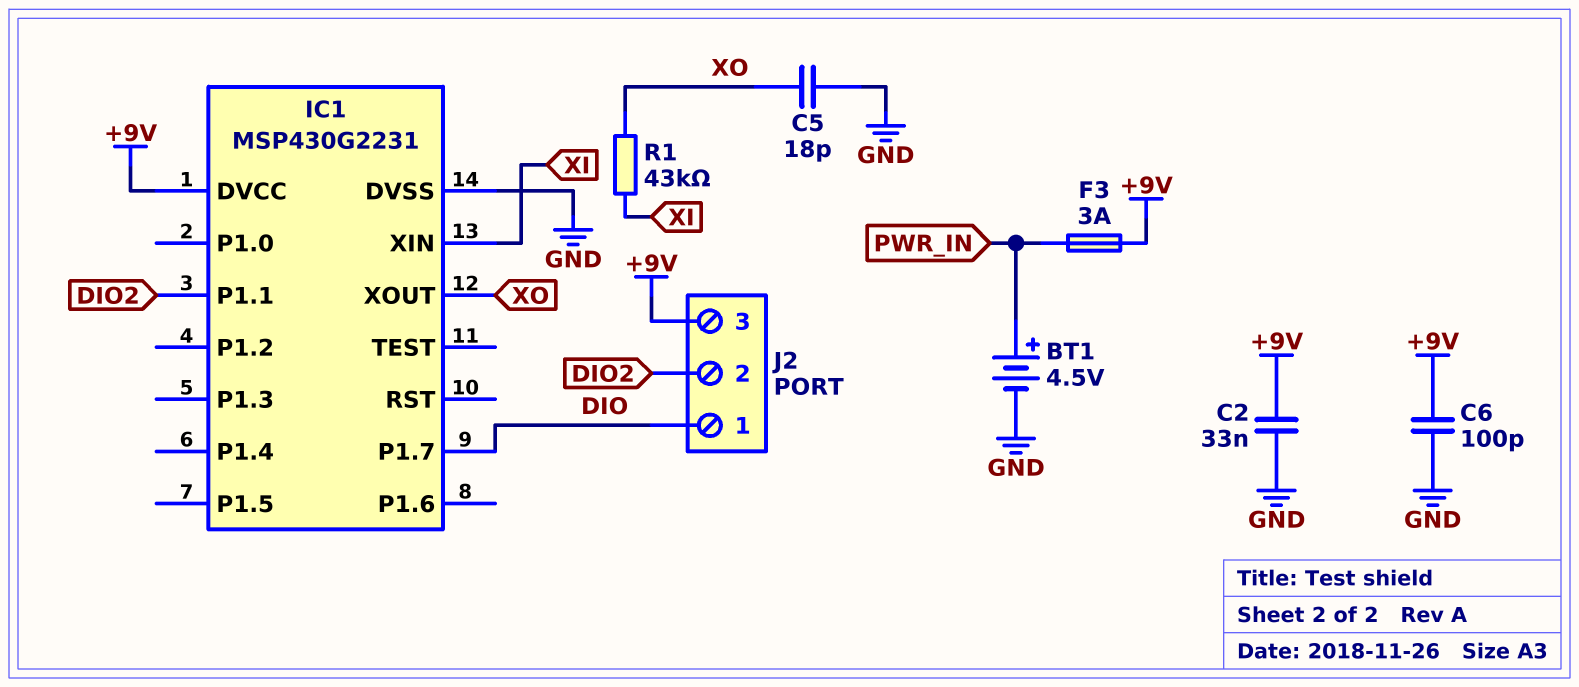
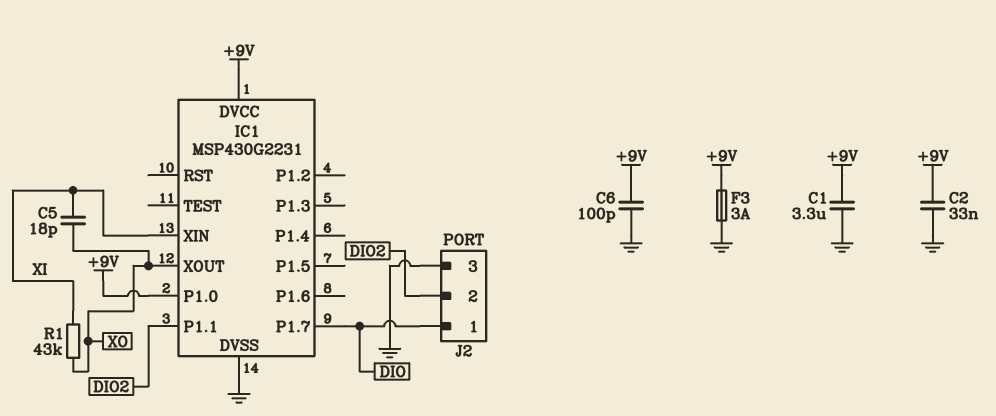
BT1: 4.5V (plus PWR_IN, minus GND) -> none
C1: none -> 3.3uF (+9V, GND)
C5: 18pF (GND, XO) -> 18pF (XI, XO)
F3: 3A (+9V, PWR_IN) -> 3A (+9V, GND)
IC1 pin P1.0: none -> +9V
J2 pin 3: +9V -> GND

